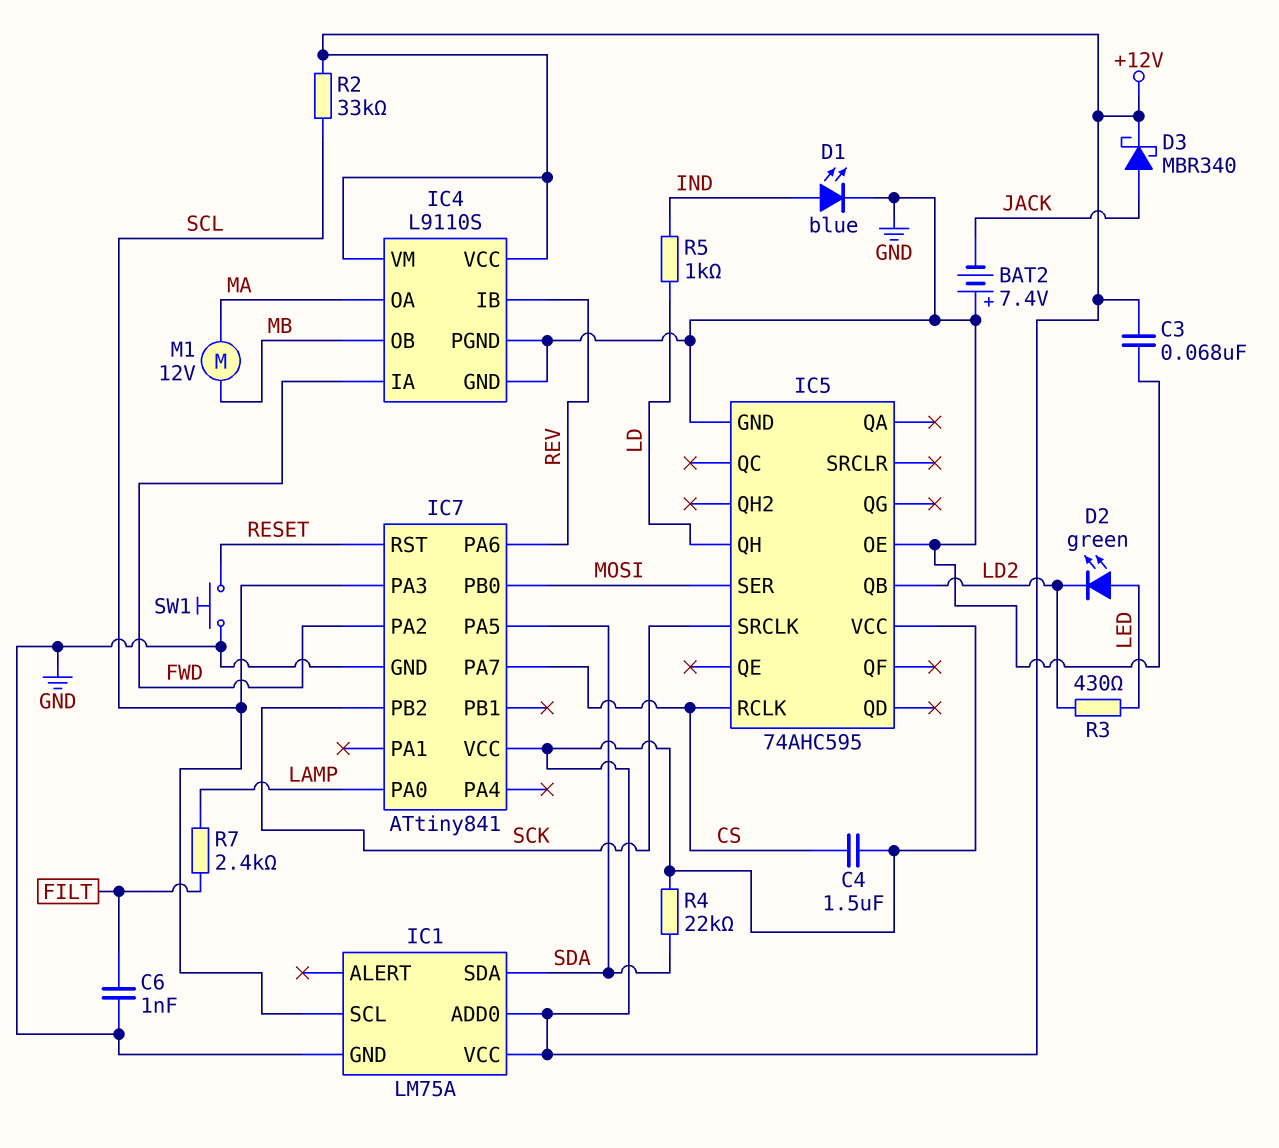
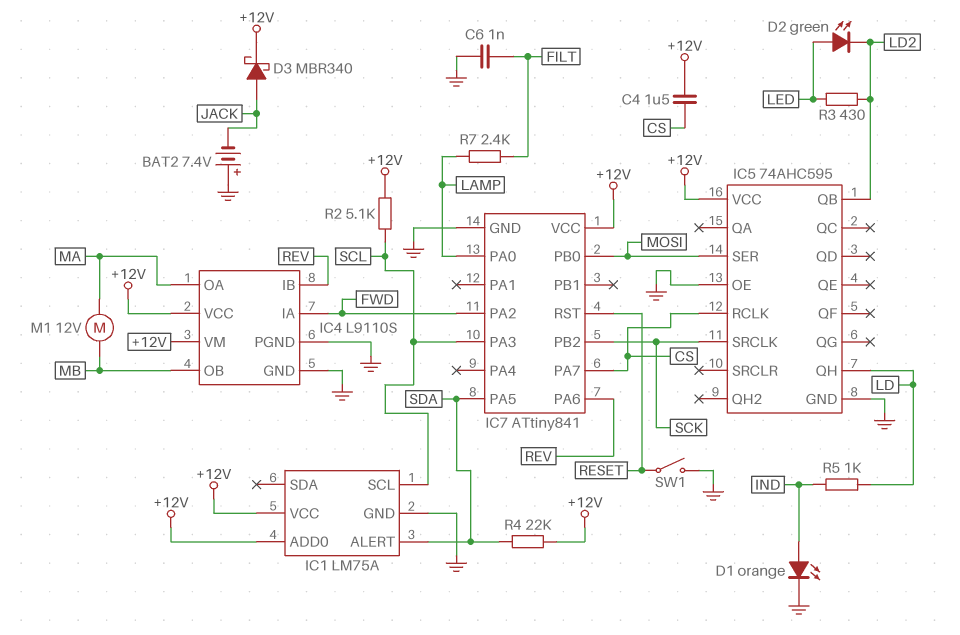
C3: 68nF (+12V, GND) -> none
D1: LED blue (A IND, K GND) -> LED orange (A IND, K GND)
IC1 pin ALERT: none -> SDA
IC1 pin SDA: SDA -> none
R2: 33k (+12V, SCL) -> 5.1k (+12V, SCL)
SW1: button (GND, RESET) -> switch (GND, RESET)

